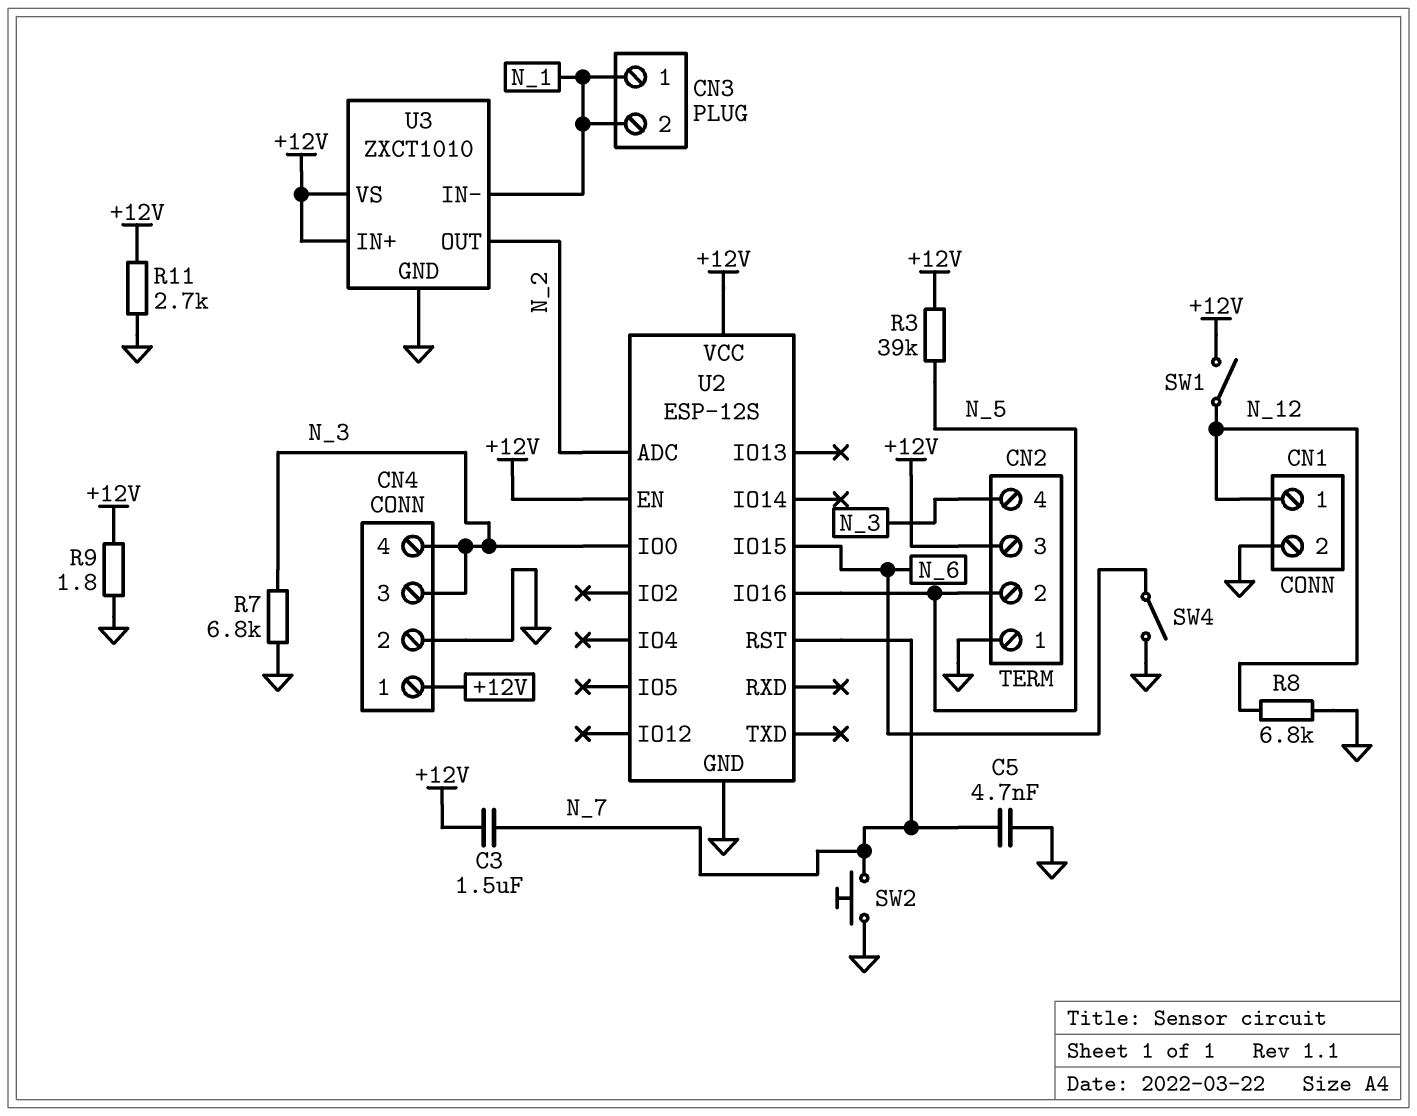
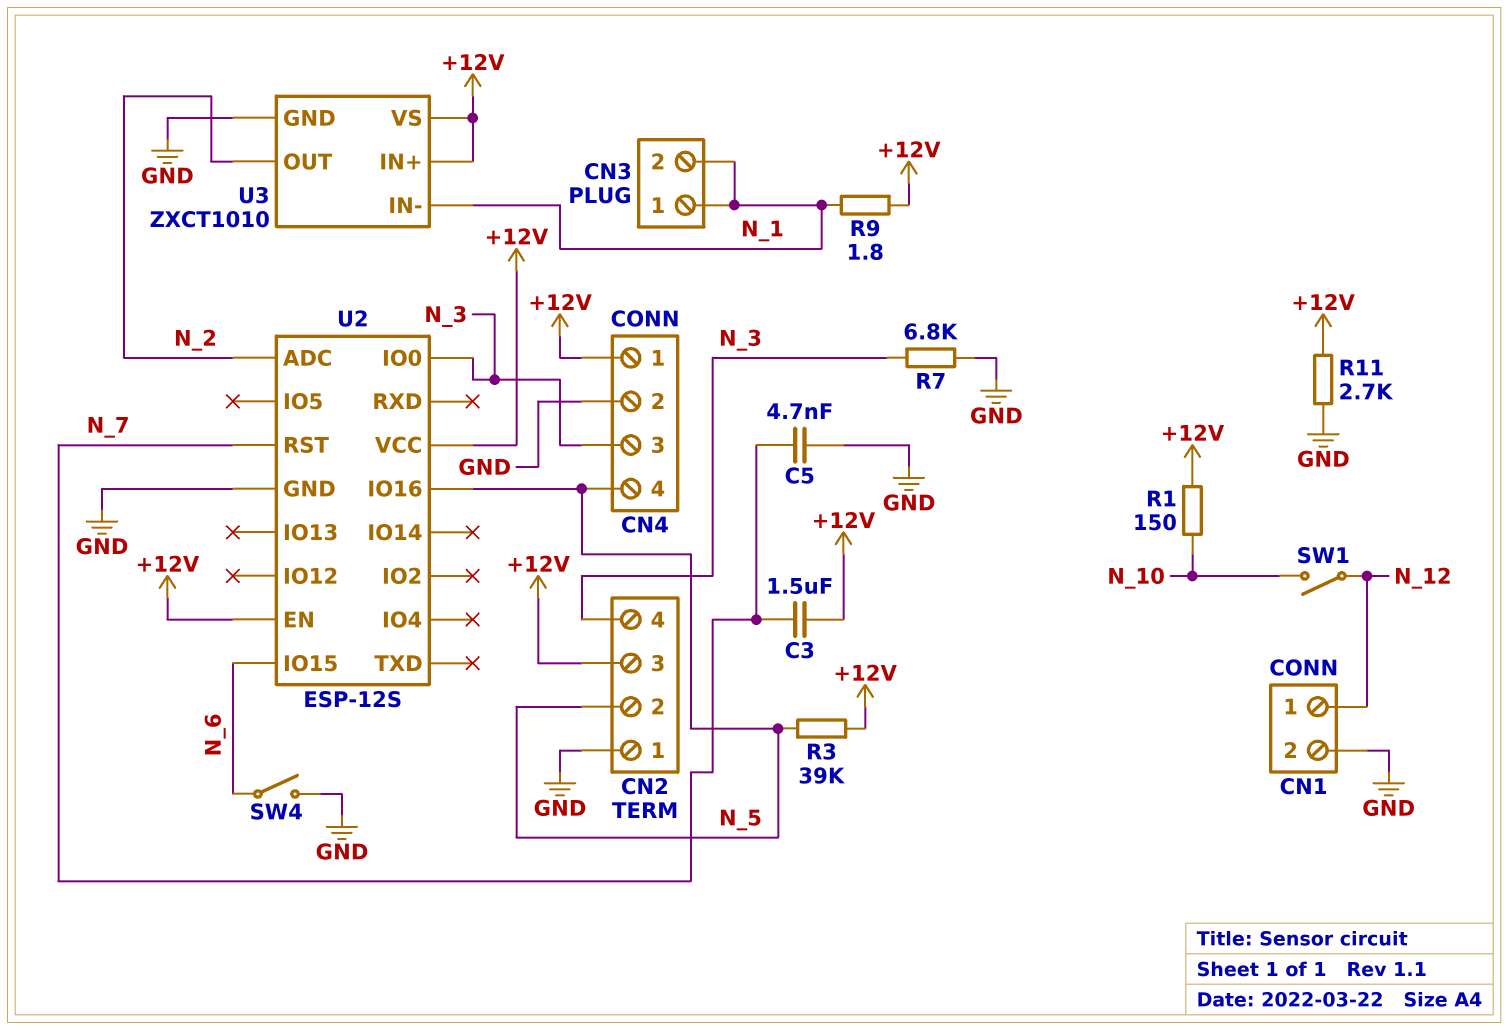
CN4 pin 4: N_3 -> N_5
R1: none -> 150 (+12V, N_10)
R8: 6.8k (GND, N_12) -> none
R9: 1.8 (+12V, GND) -> 1.8 (+12V, N_1)
SW1: switch (+12V, N_12) -> switch (N_10, N_12)
SW2: button (GND, N_7) -> none

